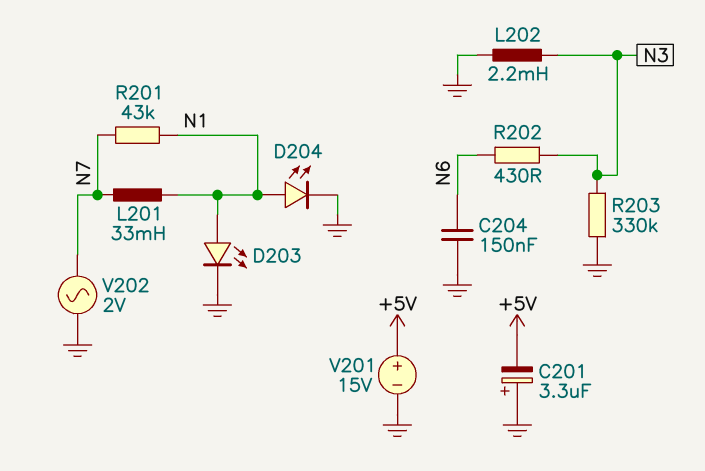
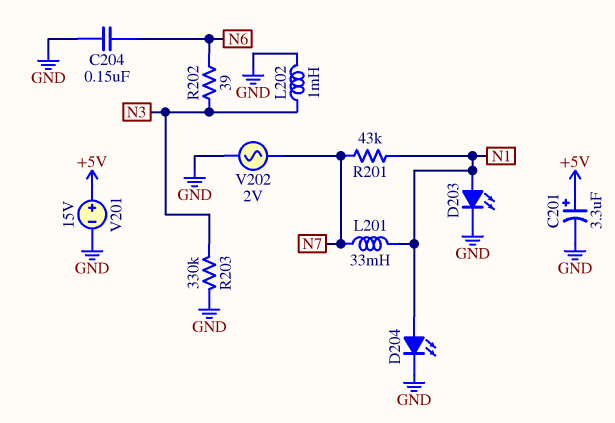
C201: 3.3uF (plus GND, minus +5V) -> 3.3uF (plus +5V, minus GND)
L202: 2.2mH (GND, N3) -> 1mH (GND, N3)
R202: 430 (N3, N6) -> 39 (N3, N6)

